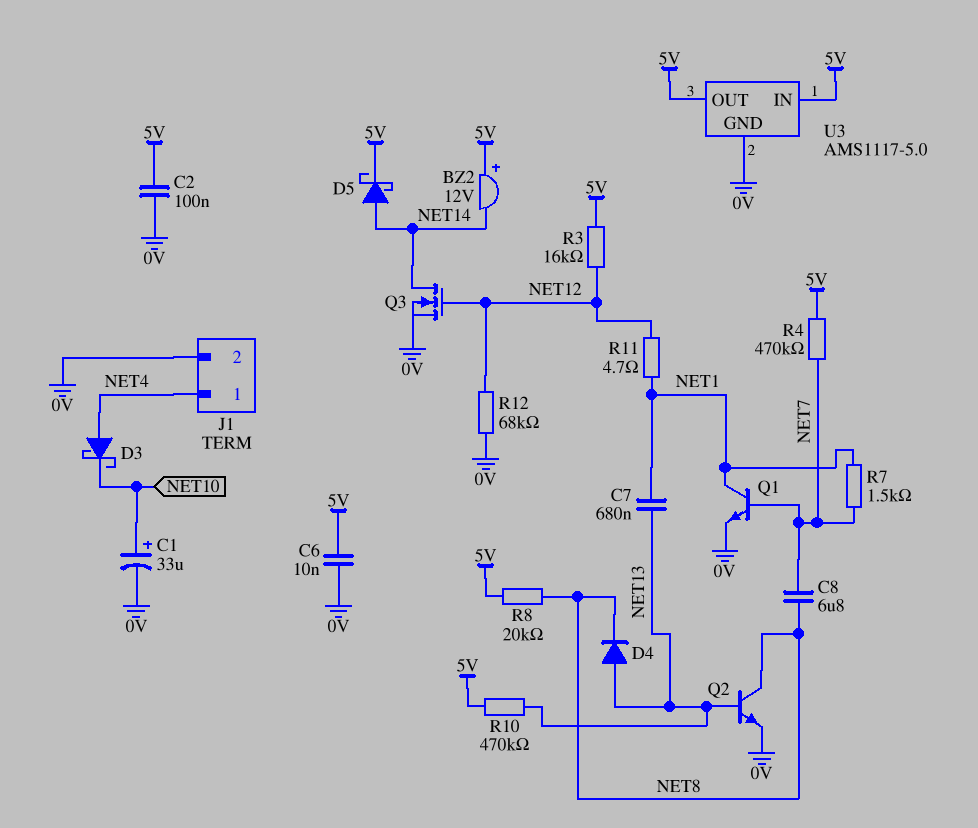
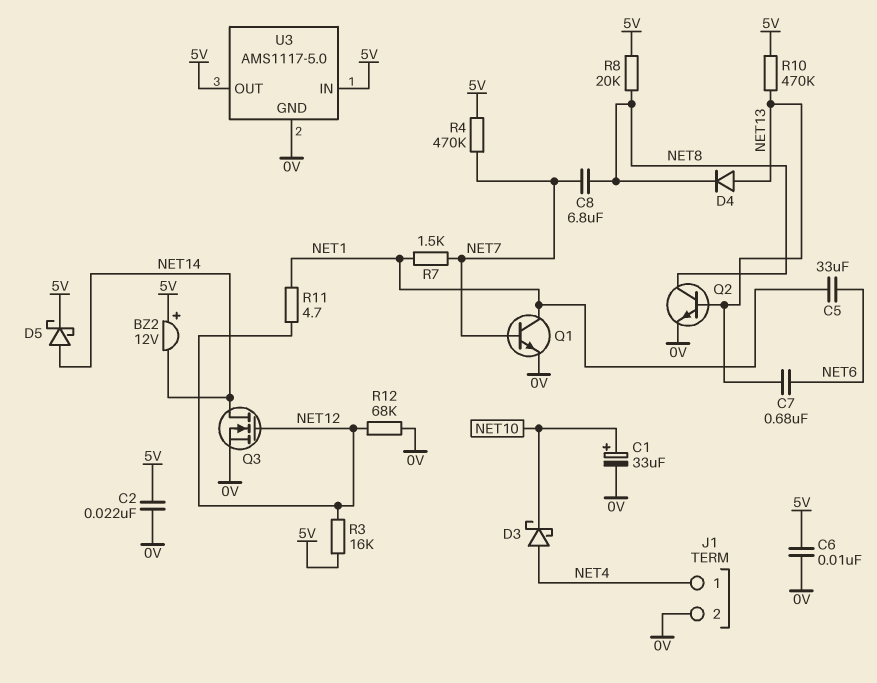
C2: 100nF (0V, 5V) -> 22nF (0V, 5V)
C5: none -> 33uF (NET1, NET6)
C7: 680nF (NET1, NET13) -> 680nF (NET6, NET13)

